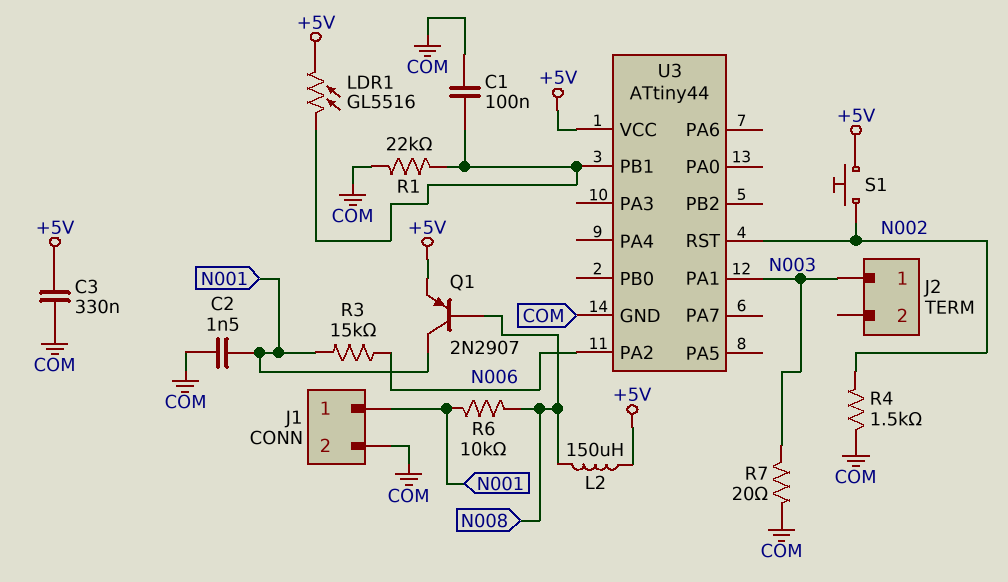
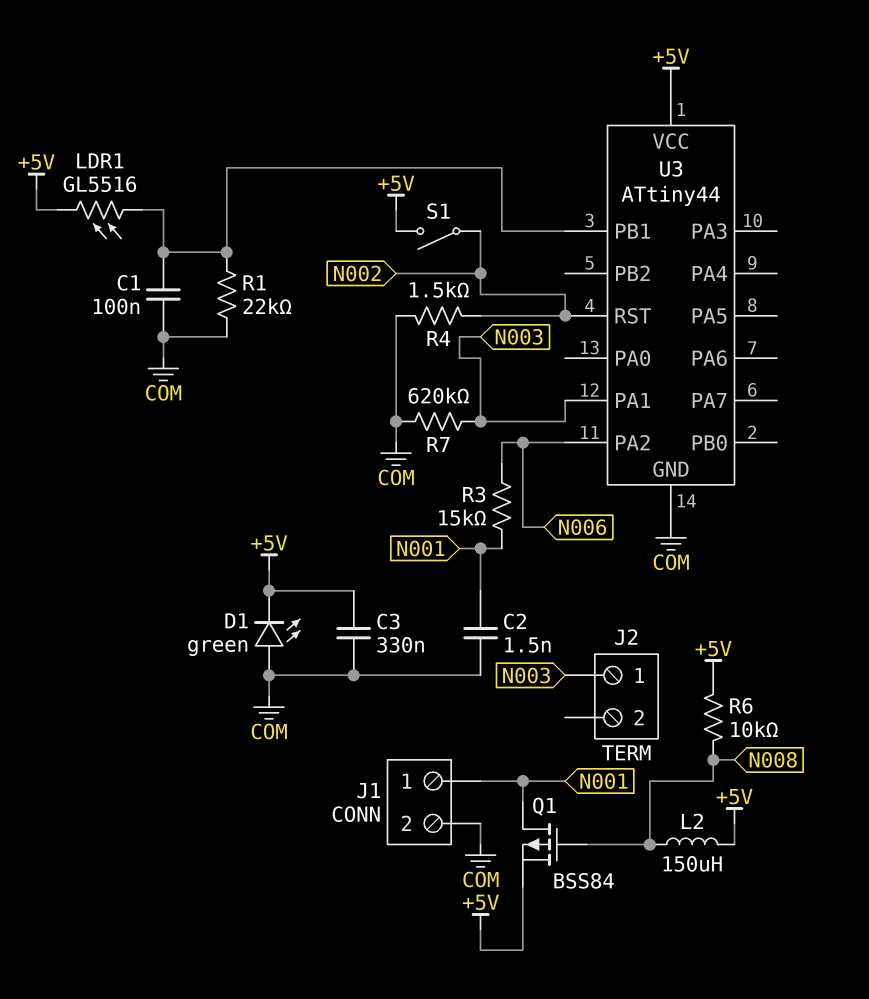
D1: none -> LED green (A COM, K +5V)
Q1: PNP 2N2907 (B N008, C N001, E +5V) -> PMOS BSS84 (G N008, D N001, S +5V)
R6: 10k (N001, N008) -> 10k (+5V, N008)
R7: 20 (COM, N003) -> 620k (COM, N003)
S1: button (+5V, N002) -> switch (+5V, N002)

